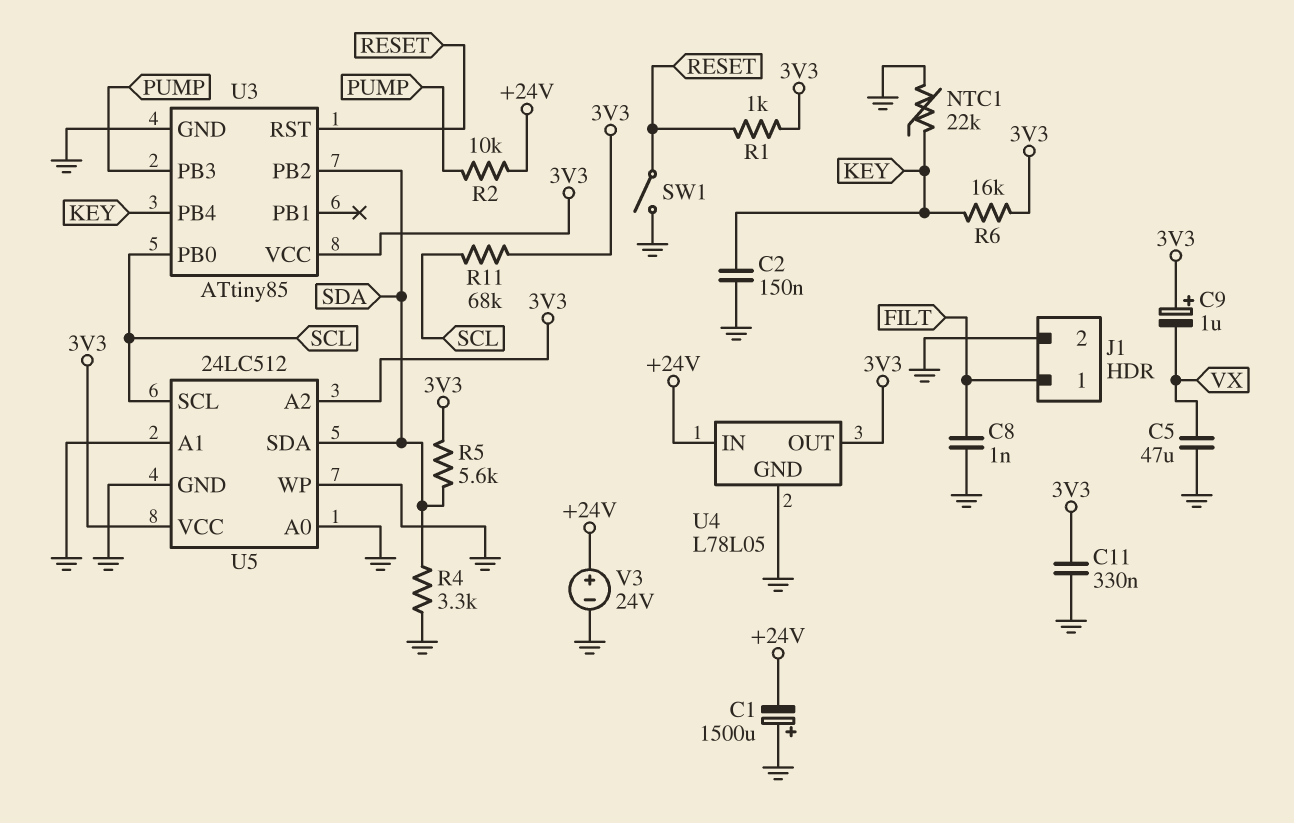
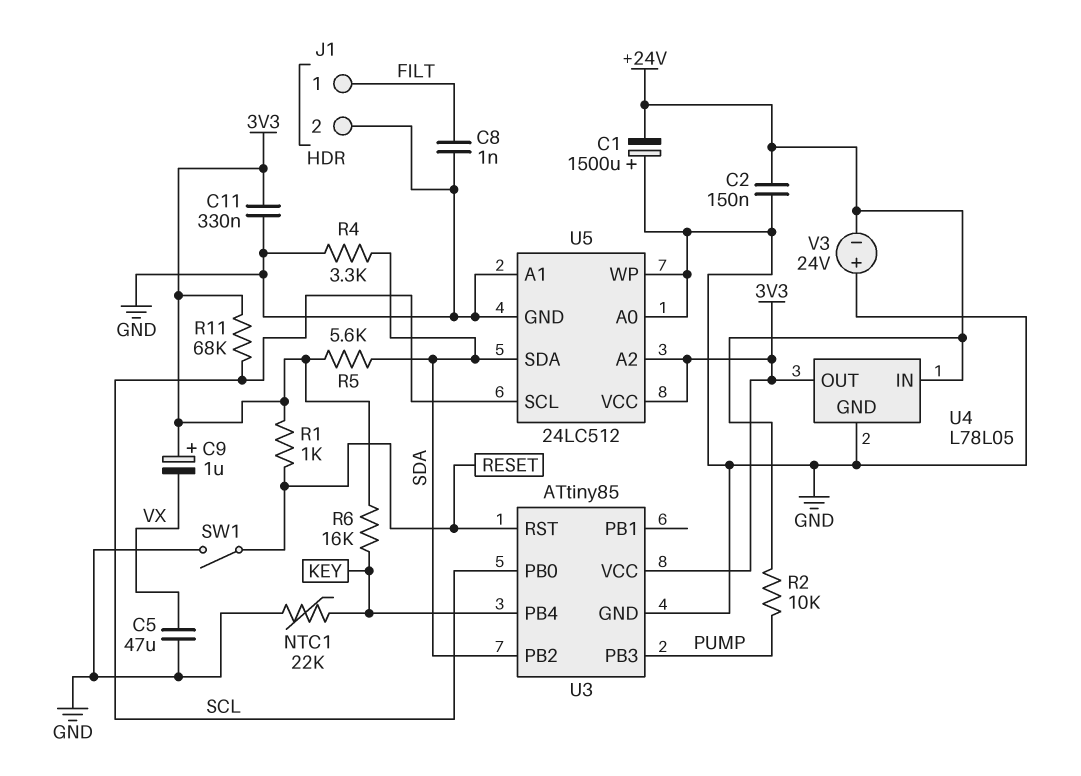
C2: 150nF (GND, KEY) -> 150nF (+24V, GND)
V3: 24V (plus +24V, minus GND) -> 24V (plus GND, minus +24V)

